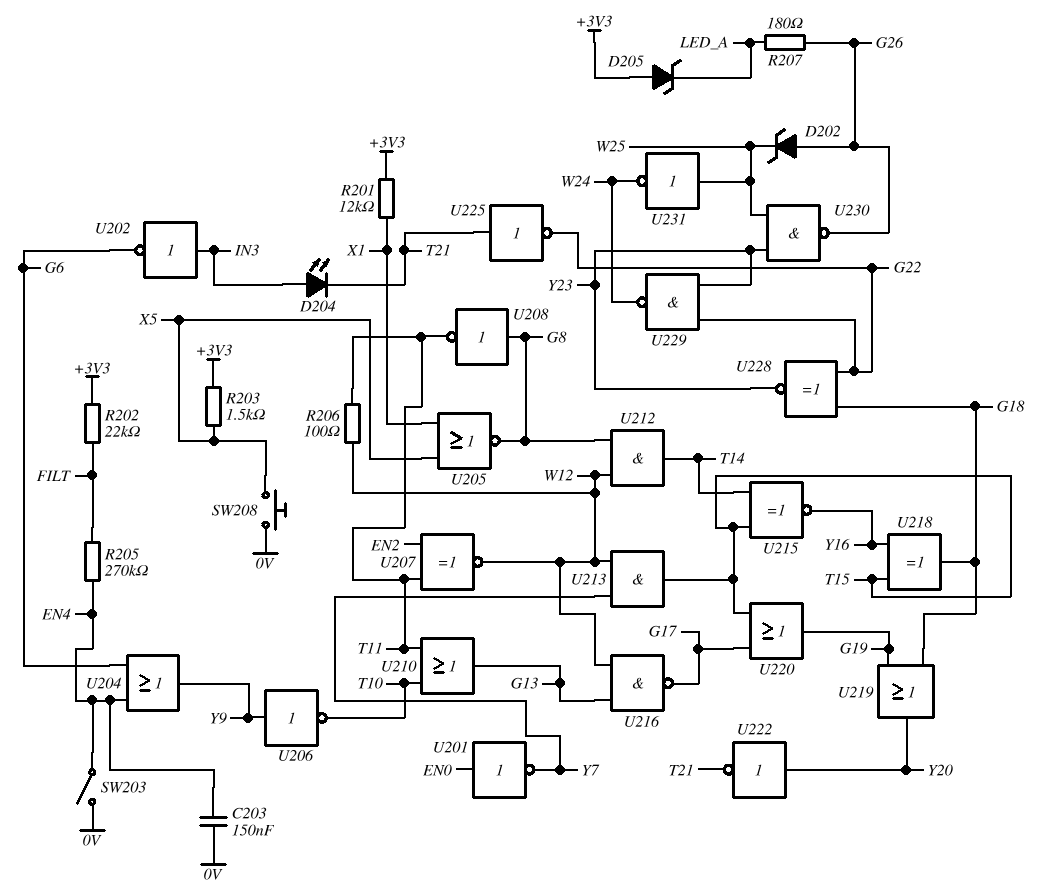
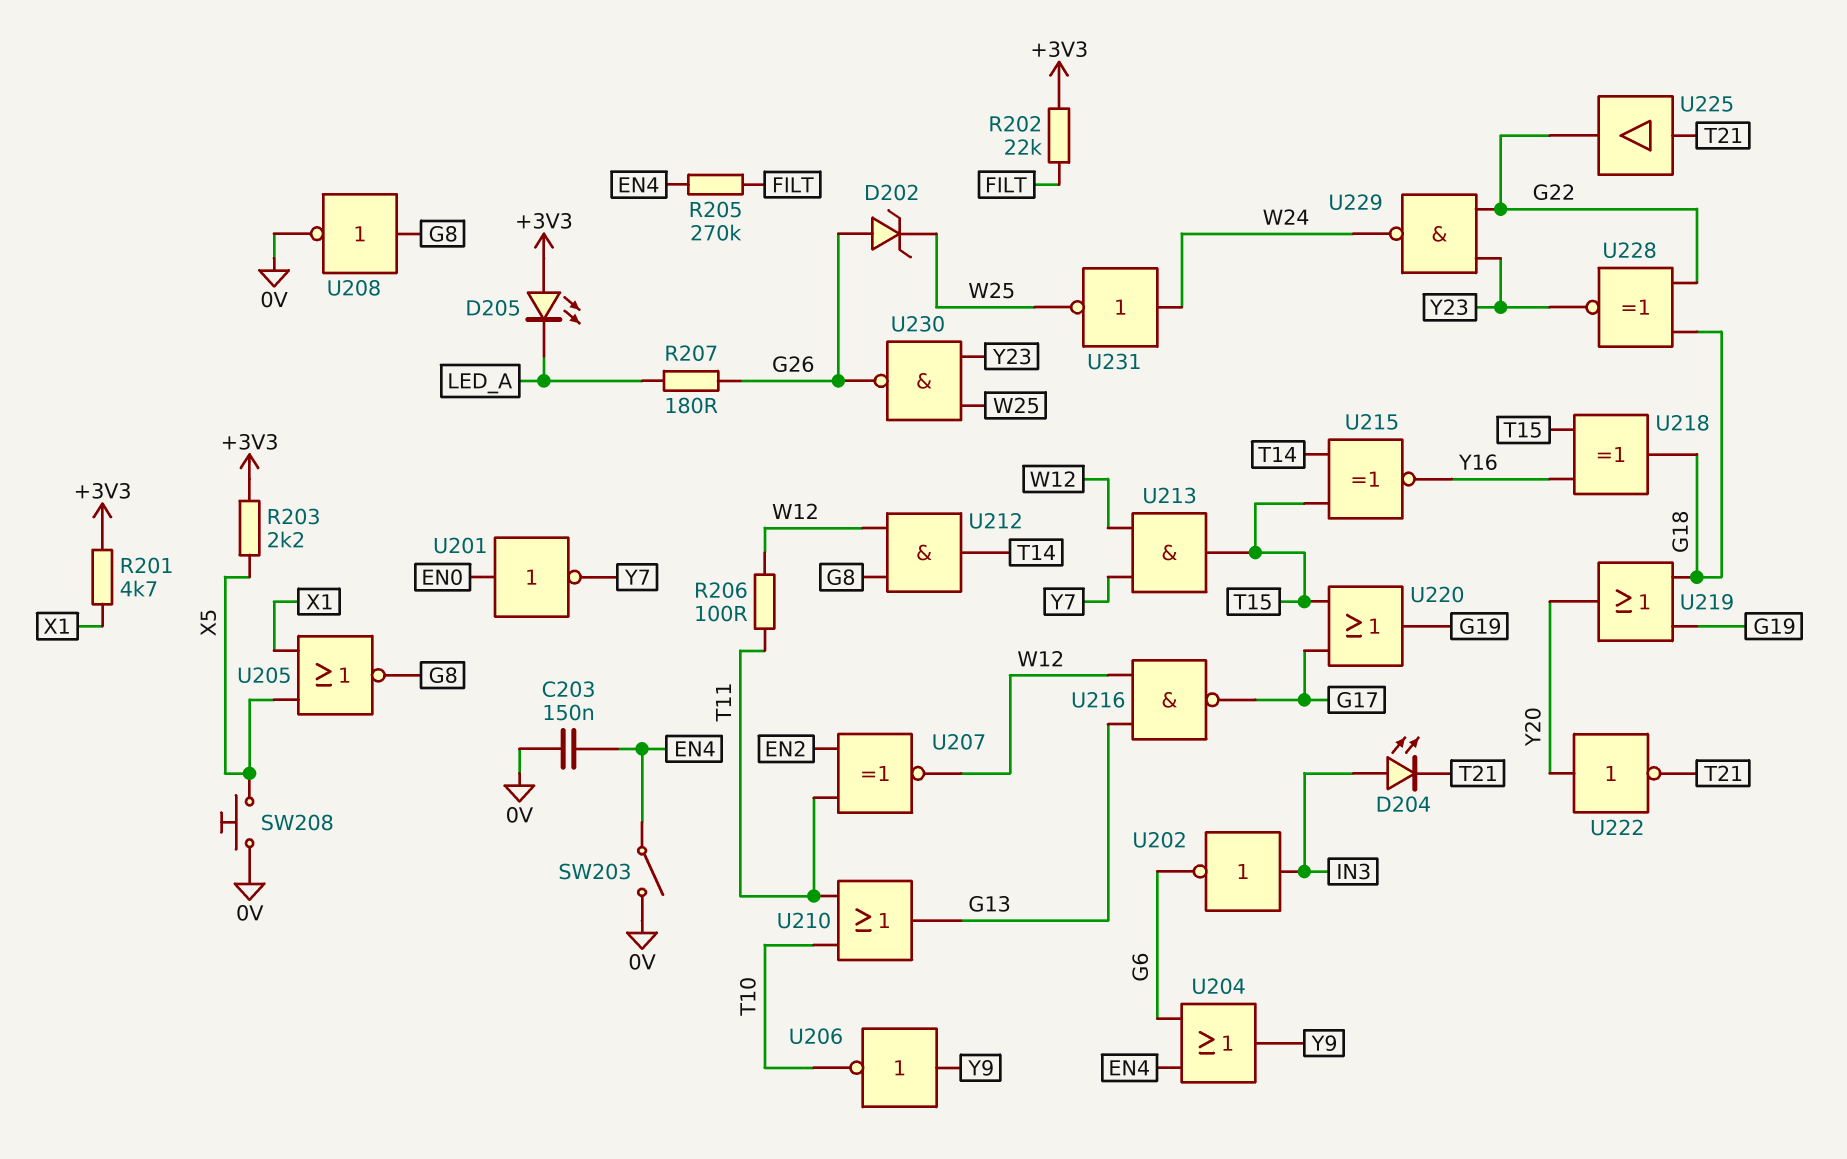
D205: zener (A +3V3, K LED_A) -> LED (A +3V3, K LED_A)
R201: 12k (+3V3, X1) -> 4.7k (+3V3, X1)
R203: 1.5k (+3V3, X5) -> 2.2k (+3V3, X5)
U208: NOT (in G8, out T11) -> NOT (in G8, out 0V)
U225: NOT (in T21, out G22) -> buffer (in T21, out G22)
U231: NOT (in W25, out W24) -> NOT (in W24, out W25)

